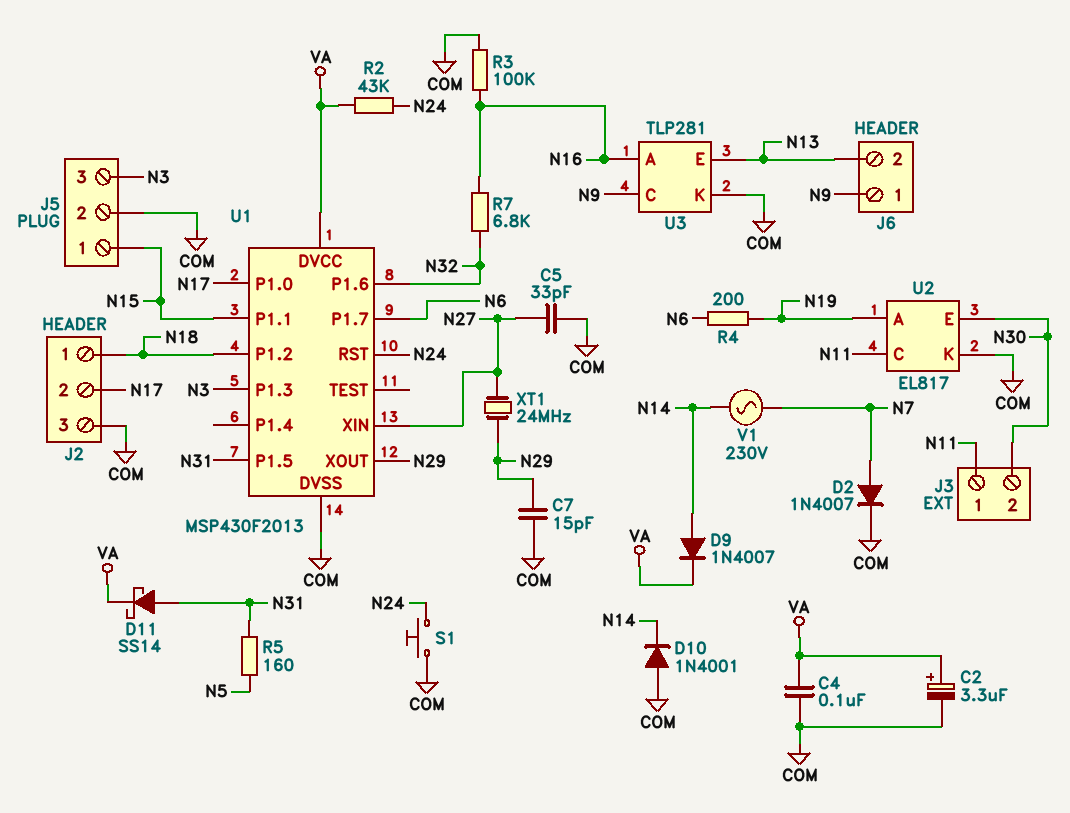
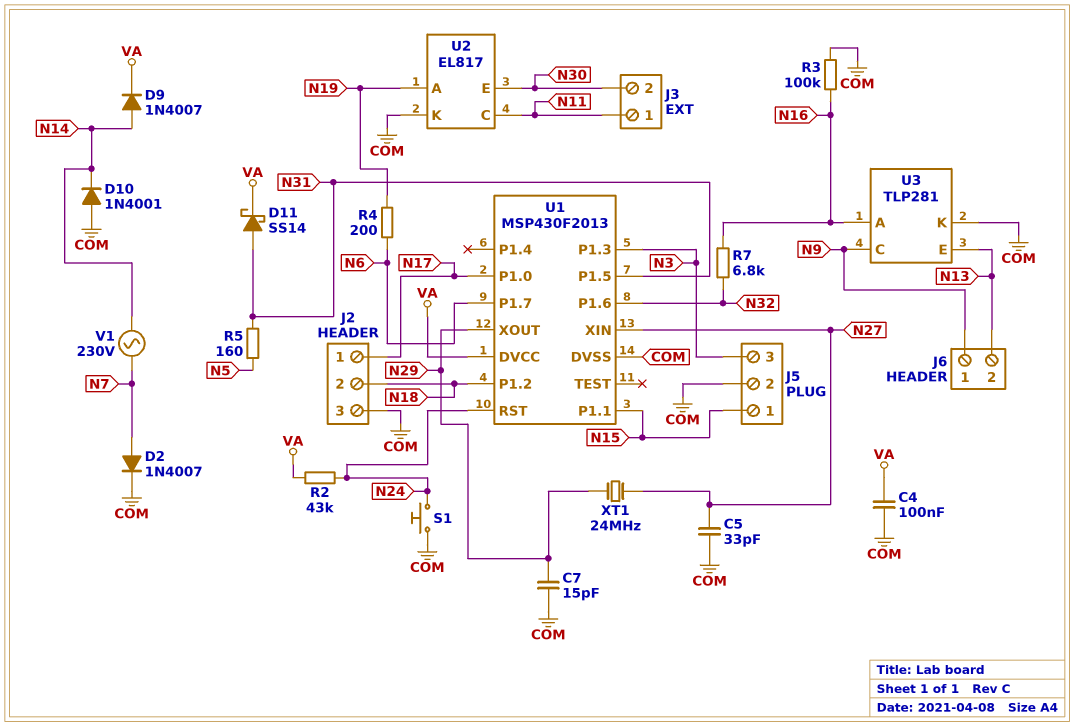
C2: 3.3uF (plus VA, minus COM) -> none
J2 pin 1: N18 -> N17
J2 pin 2: N17 -> N18

